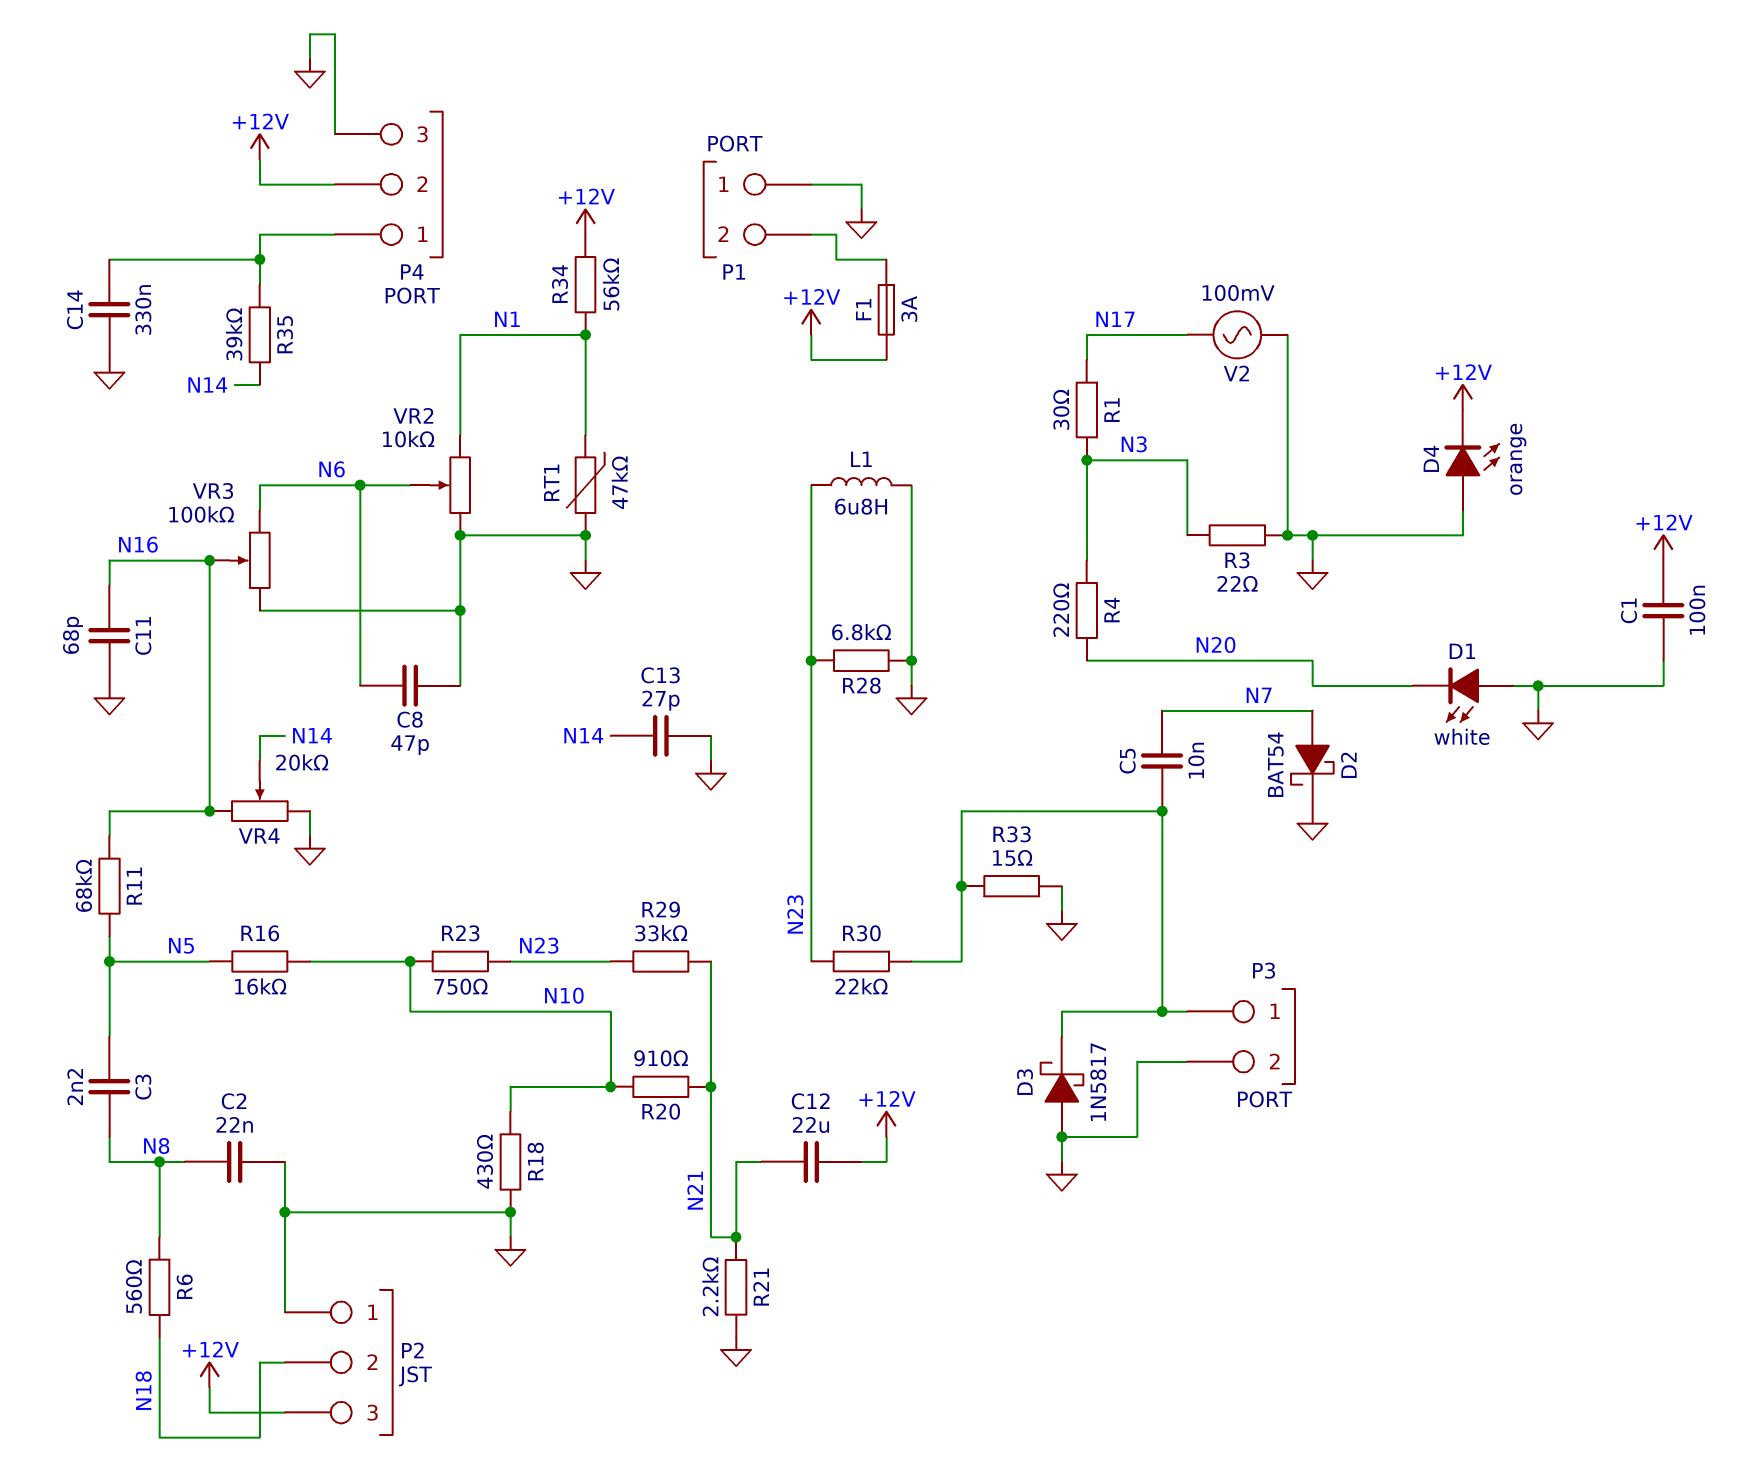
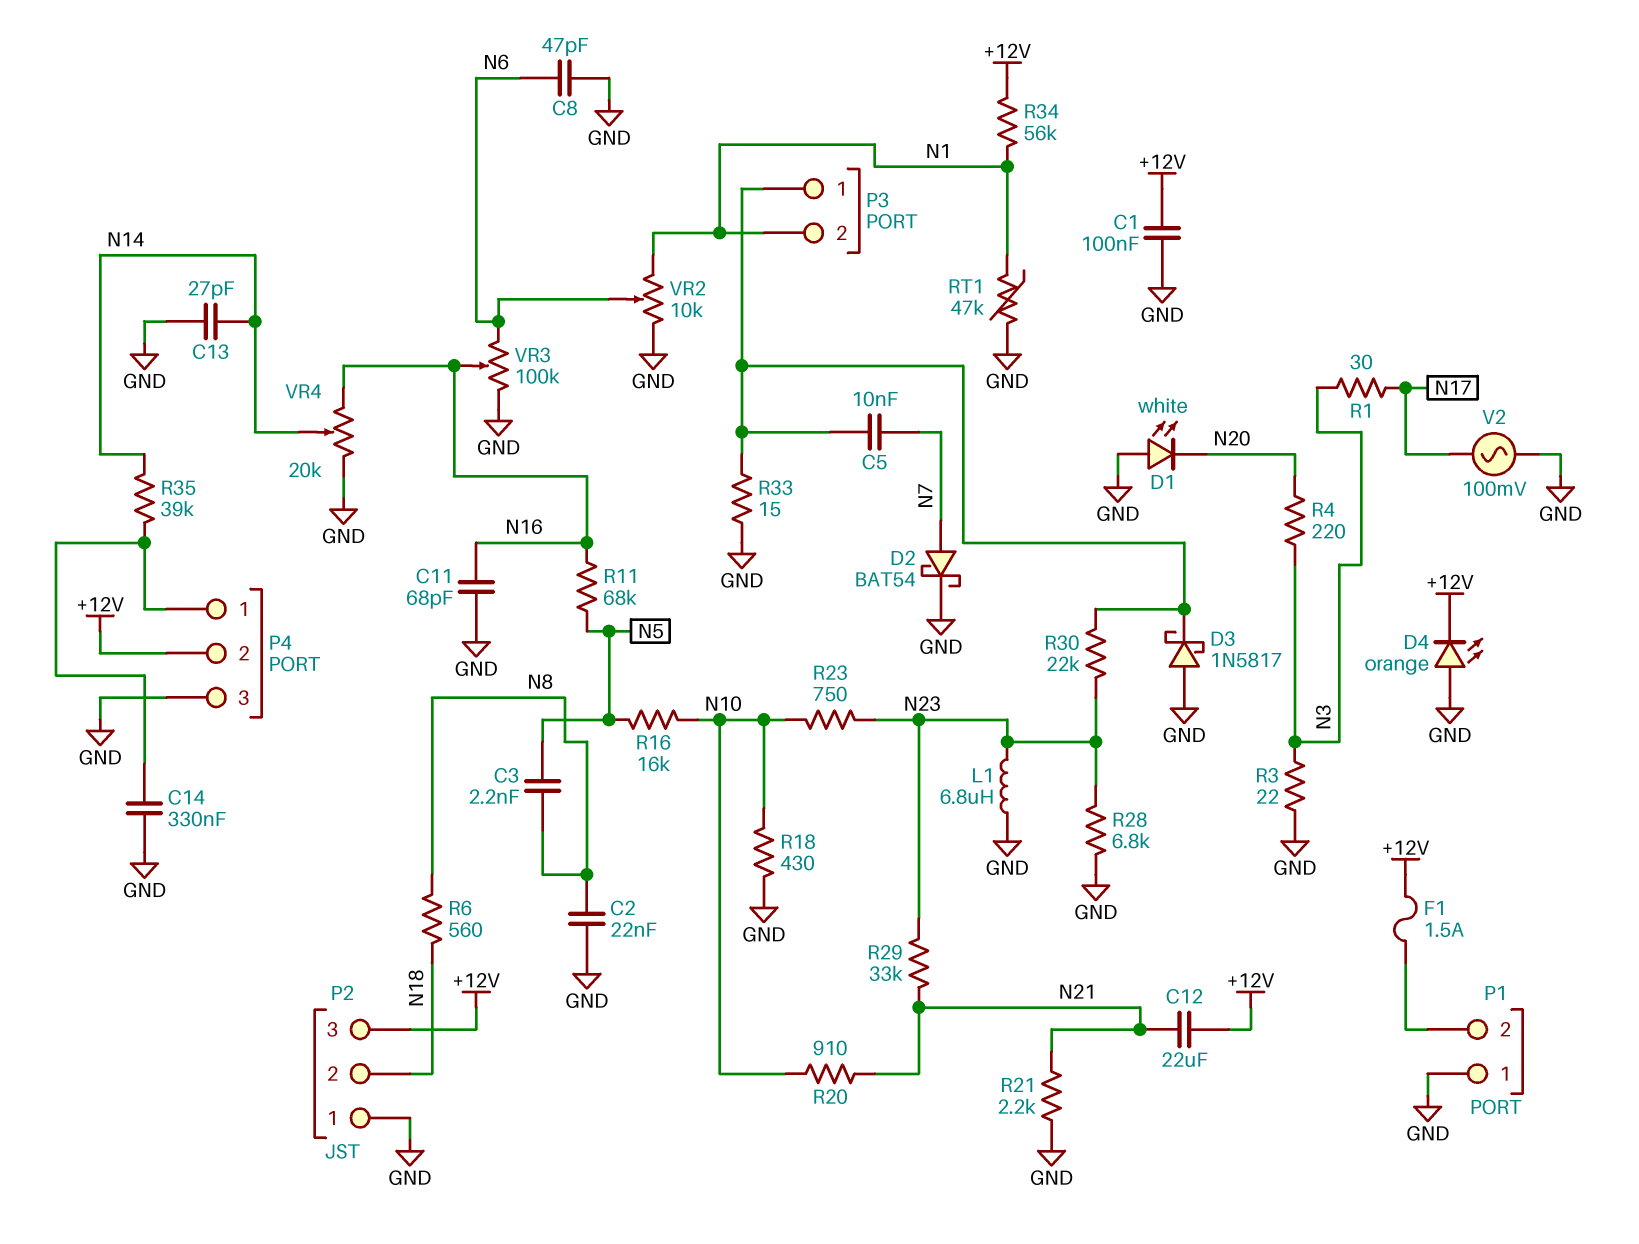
F1: 3A (+12V, P1/2) -> 1.5A (+12V, P1/2)
P3 pin 2: GND -> N1

